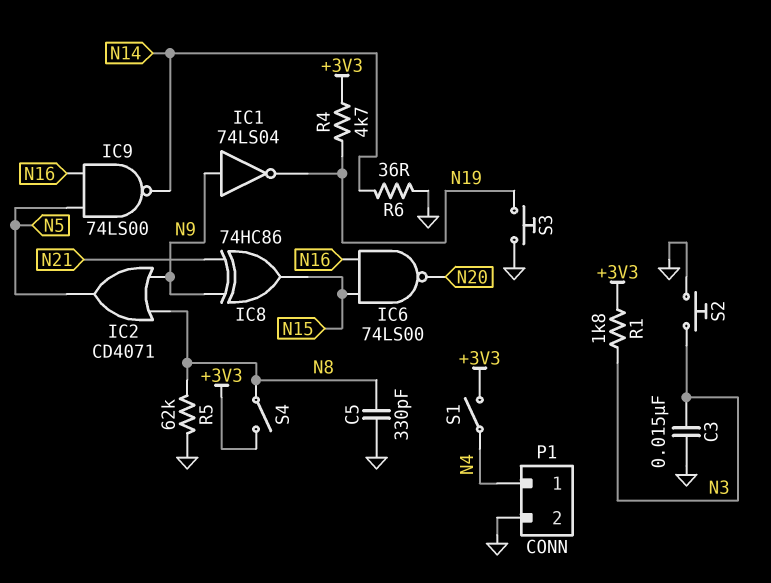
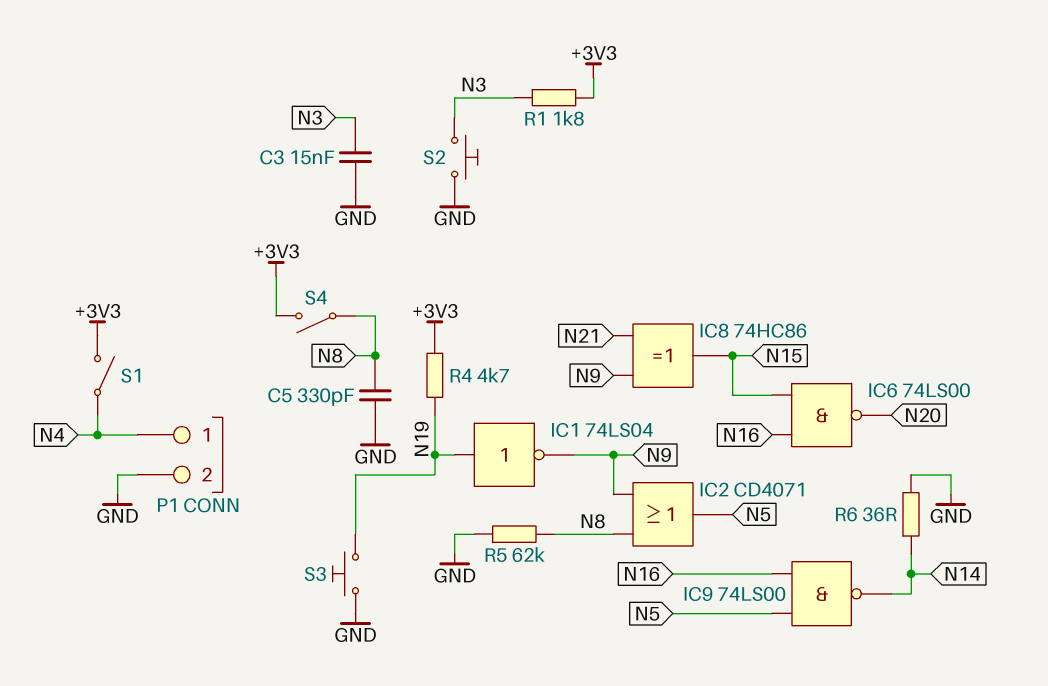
IC1: NOT 74LS04 (in N9, out N19) -> NOT 74LS04 (in N19, out N9)

